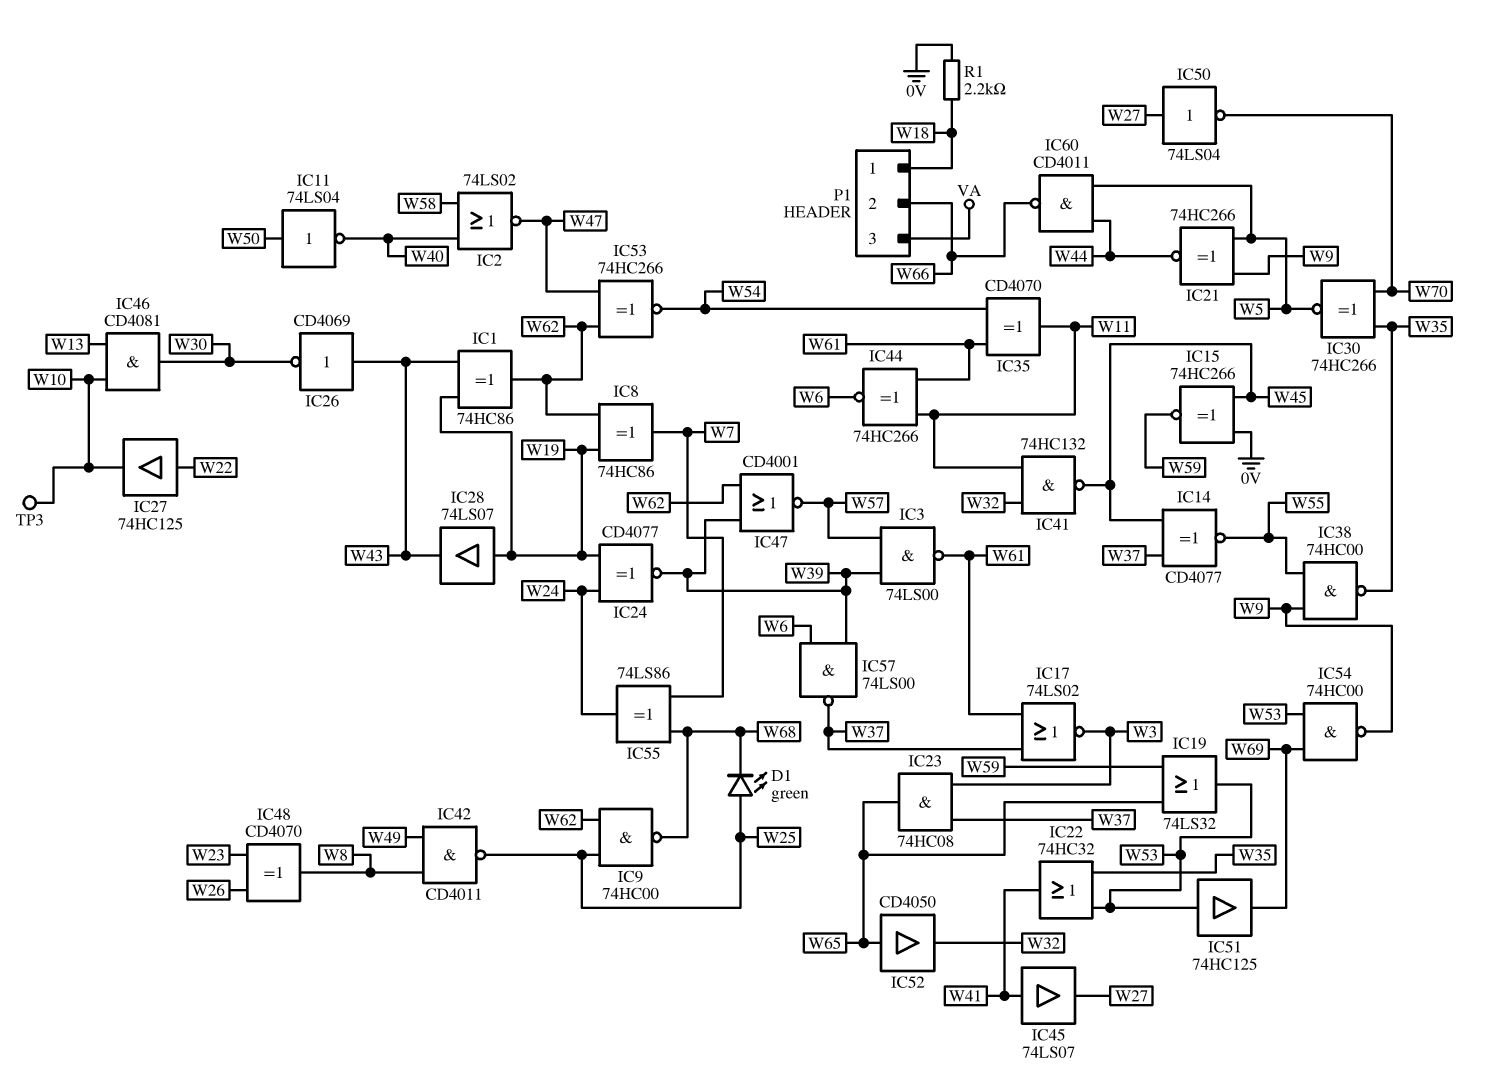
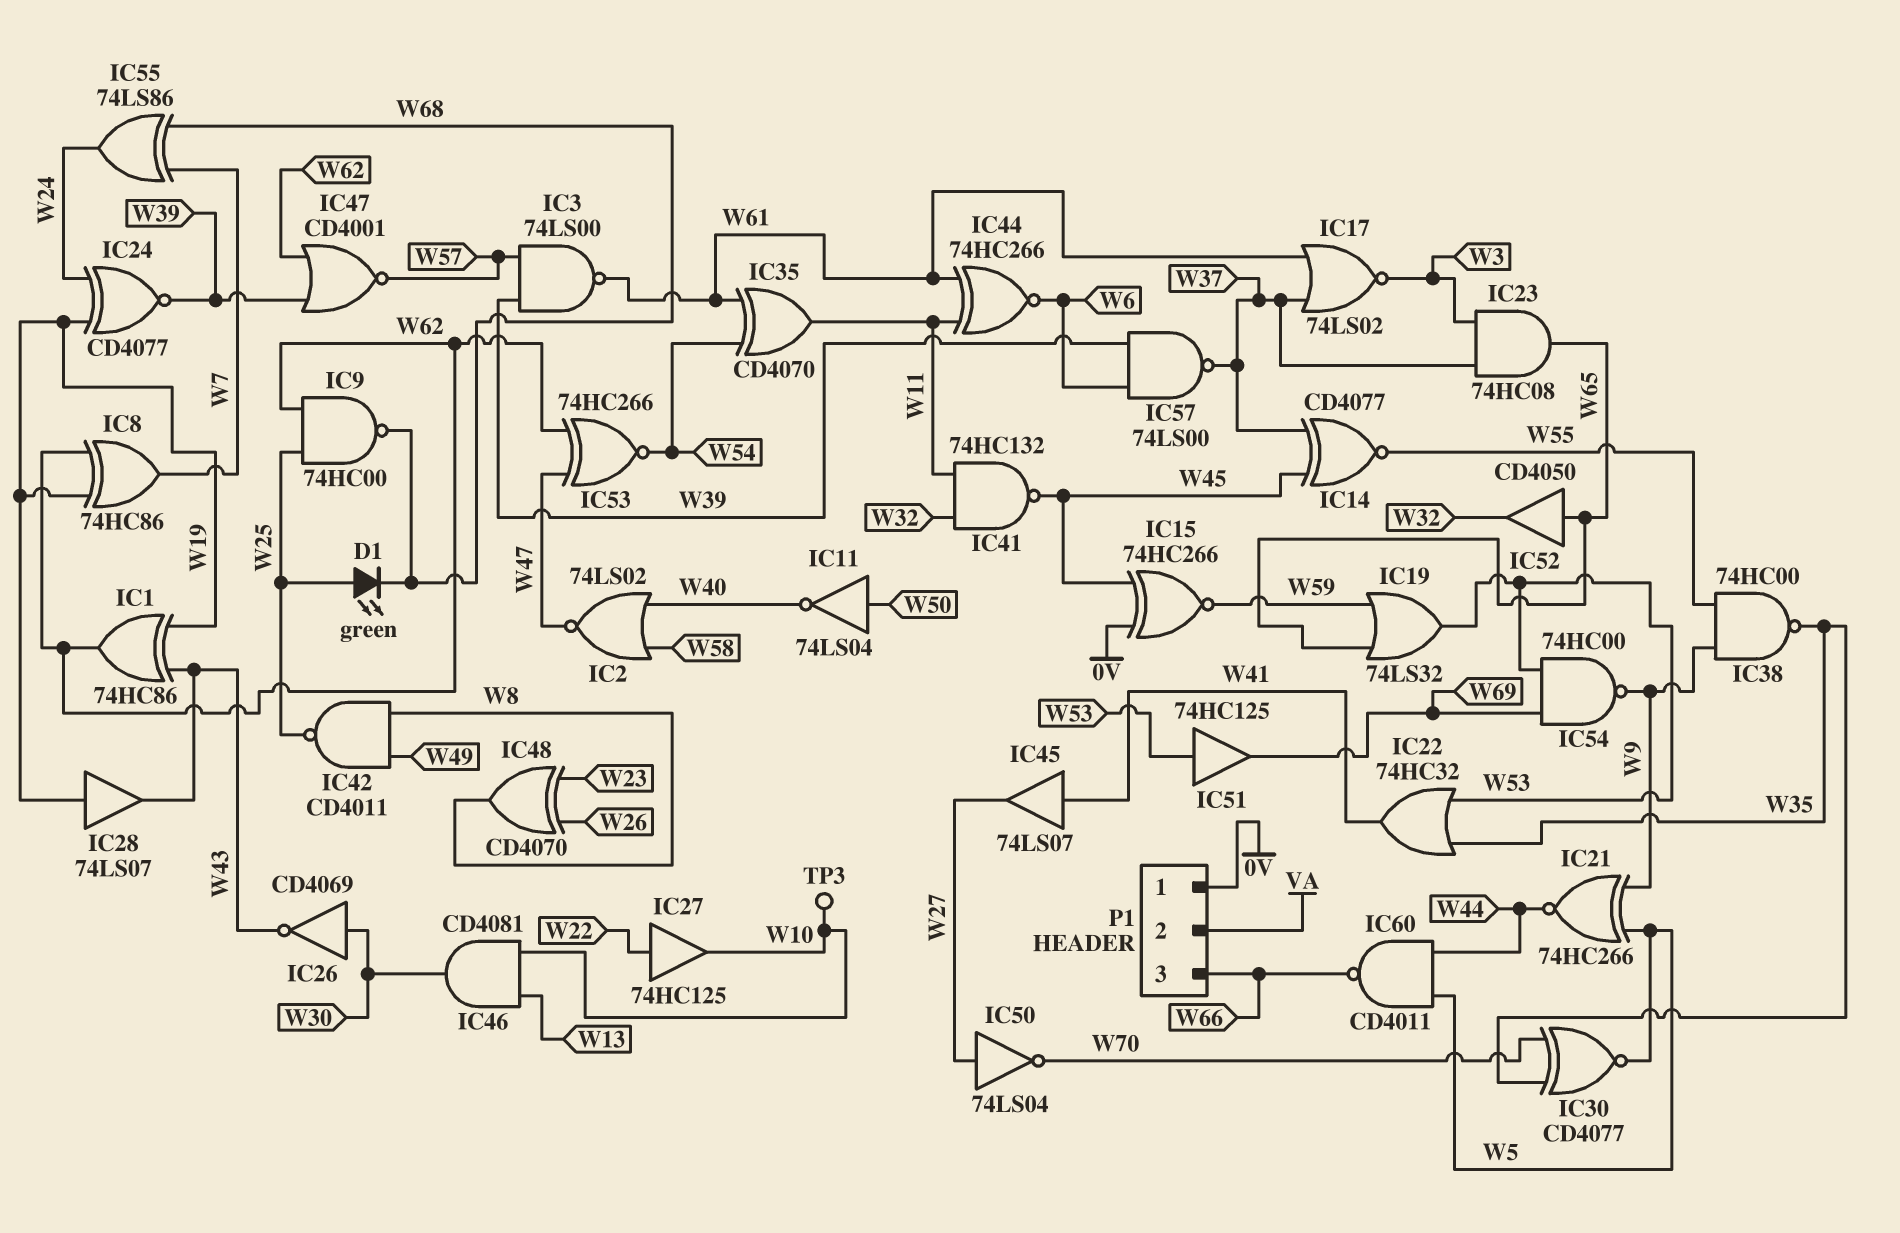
IC26: NOT CD4069 (in W43, out W30) -> NOT CD4069 (in W30, out W43)
IC30: XNOR 74HC266 (in W35, in W70, out W5) -> XNOR CD4077 (in W35, in W70, out W5)
P1 pin 1: W18 -> 0V
P1 pin 2: W66 -> VA
P1 pin 3: VA -> W66
R1: 2.2k (0V, W18) -> none

